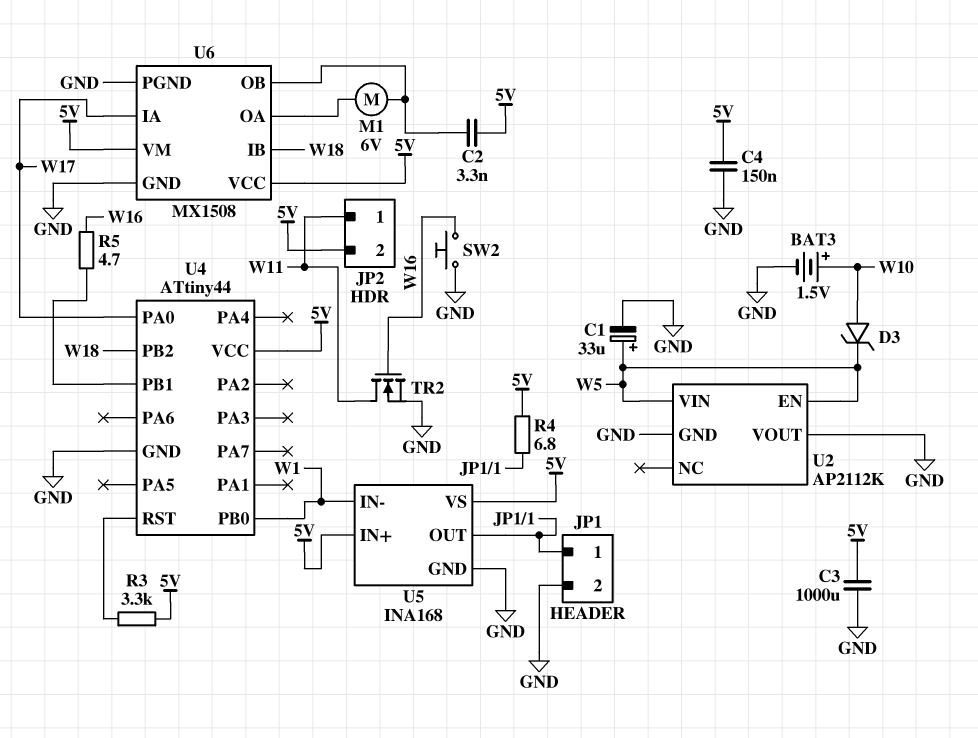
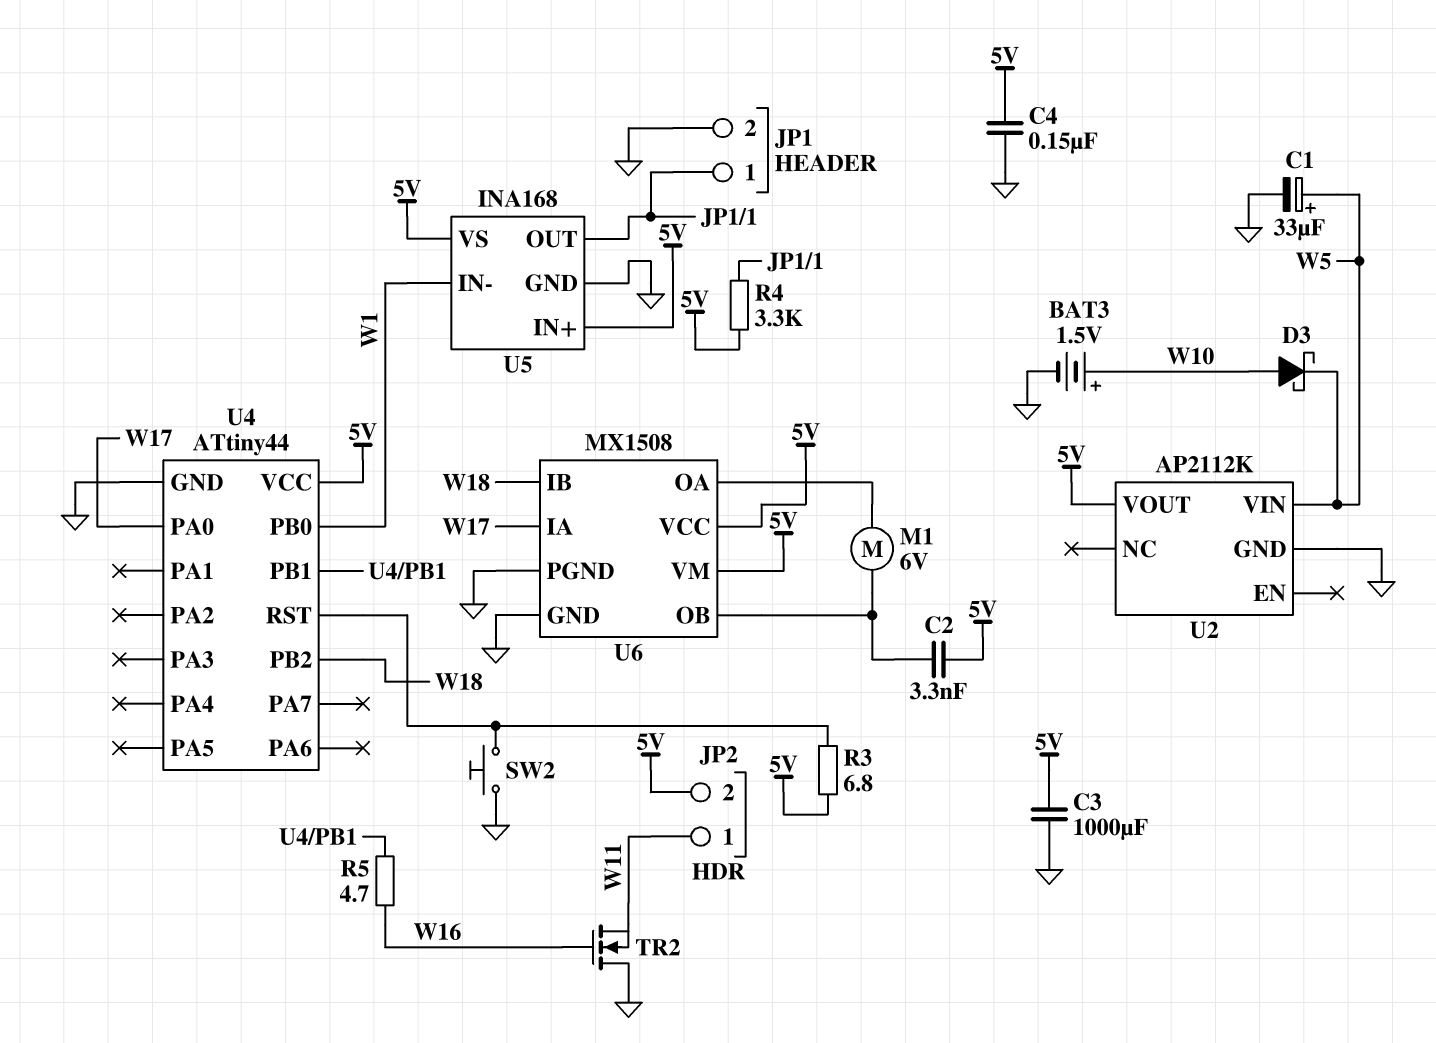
D3: zener (A W10, K W5) -> schottky (A W10, K W5)
R3: 3.3k (5V, U4/RST) -> 6.8 (5V, U4/RST)
R4: 6.8 (5V, JP1/1) -> 3.3k (5V, JP1/1)
SW2: button (GND, W16) -> button (GND, U4/RST)
TR2: NMOS (G W16, D W11, S GND) -> NMOS (G W16, D GND, S W11)
U2 pin EN: W5 -> none
U2 pin VOUT: GND -> 5V

